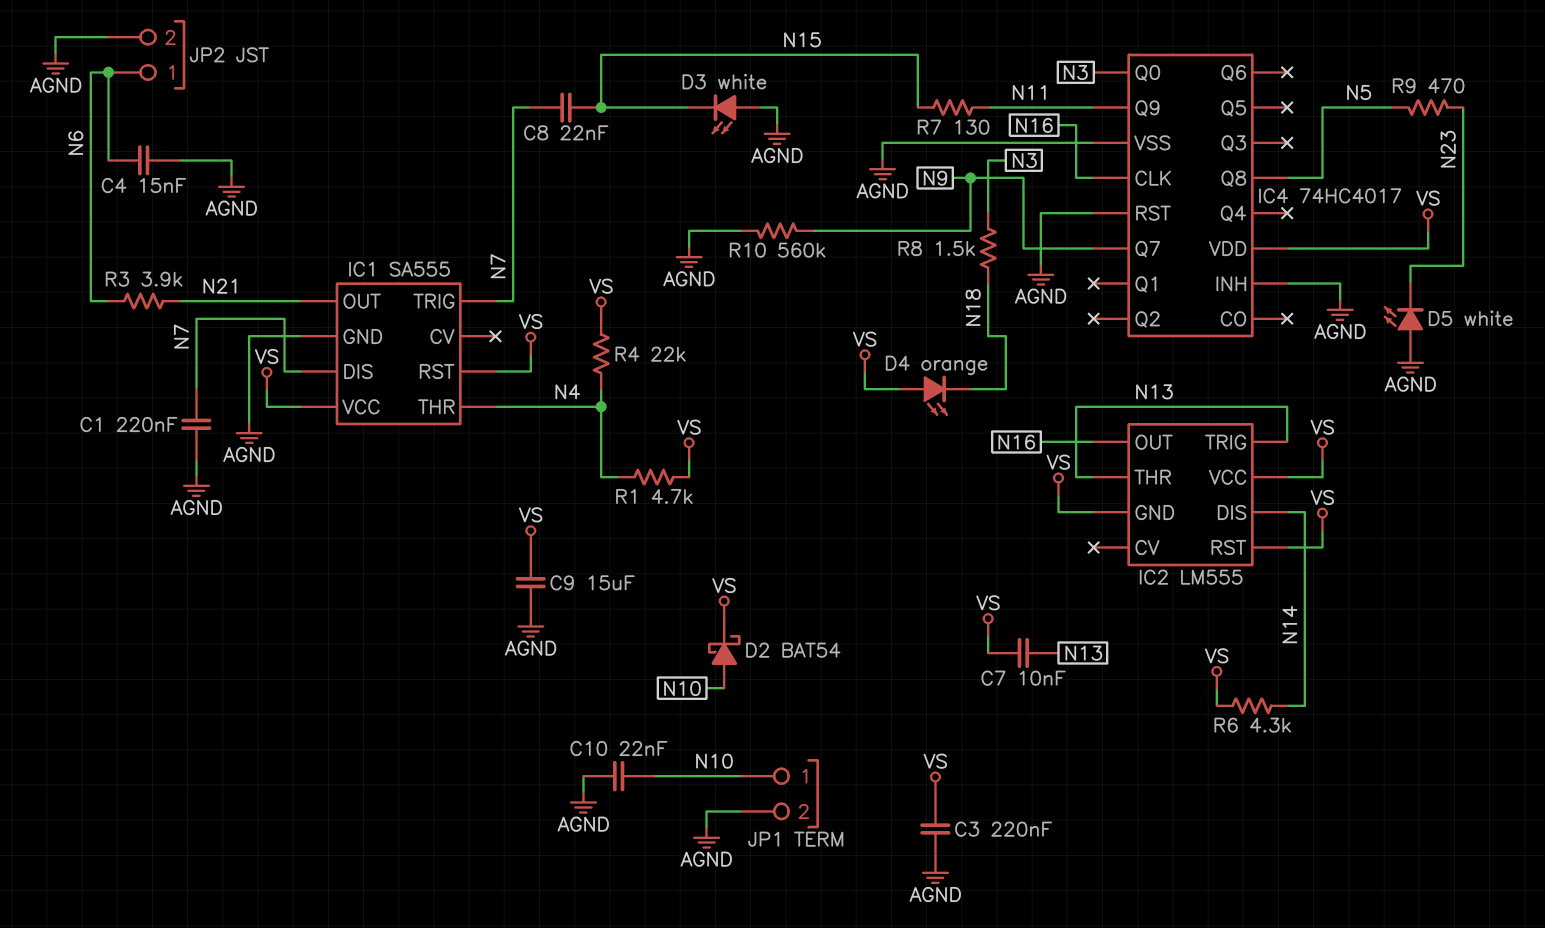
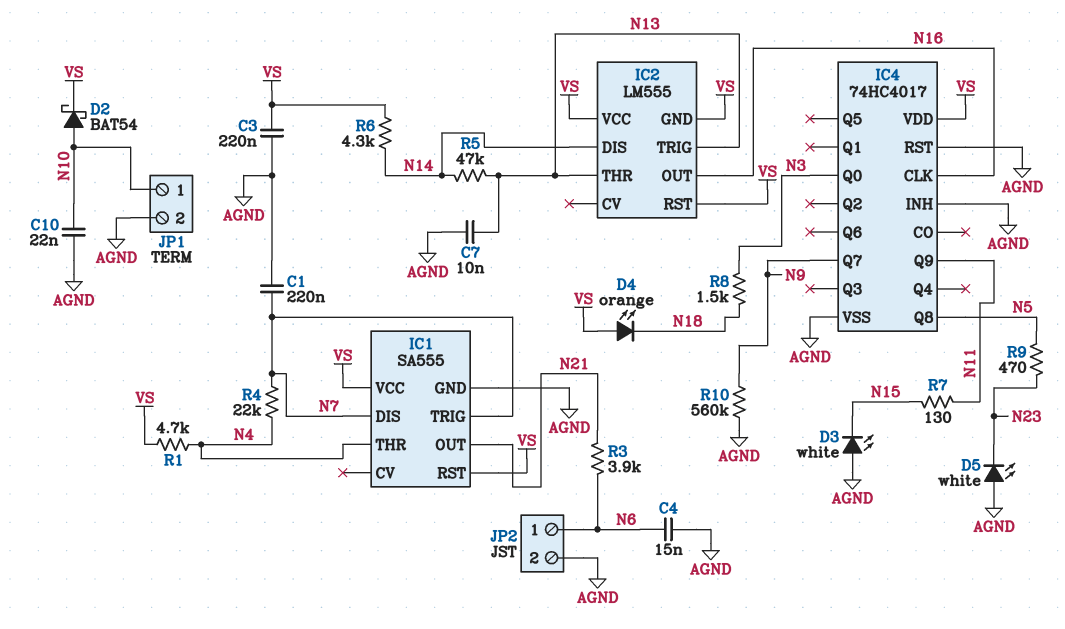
C7: 10nF (N13, VS) -> 10nF (AGND, N13)
C8: 22nF (N7, N15) -> none
C9: 15uF (AGND, VS) -> none
R4: 22k (N4, VS) -> 22k (N4, N7)
R5: none -> 47k (N13, N14)

